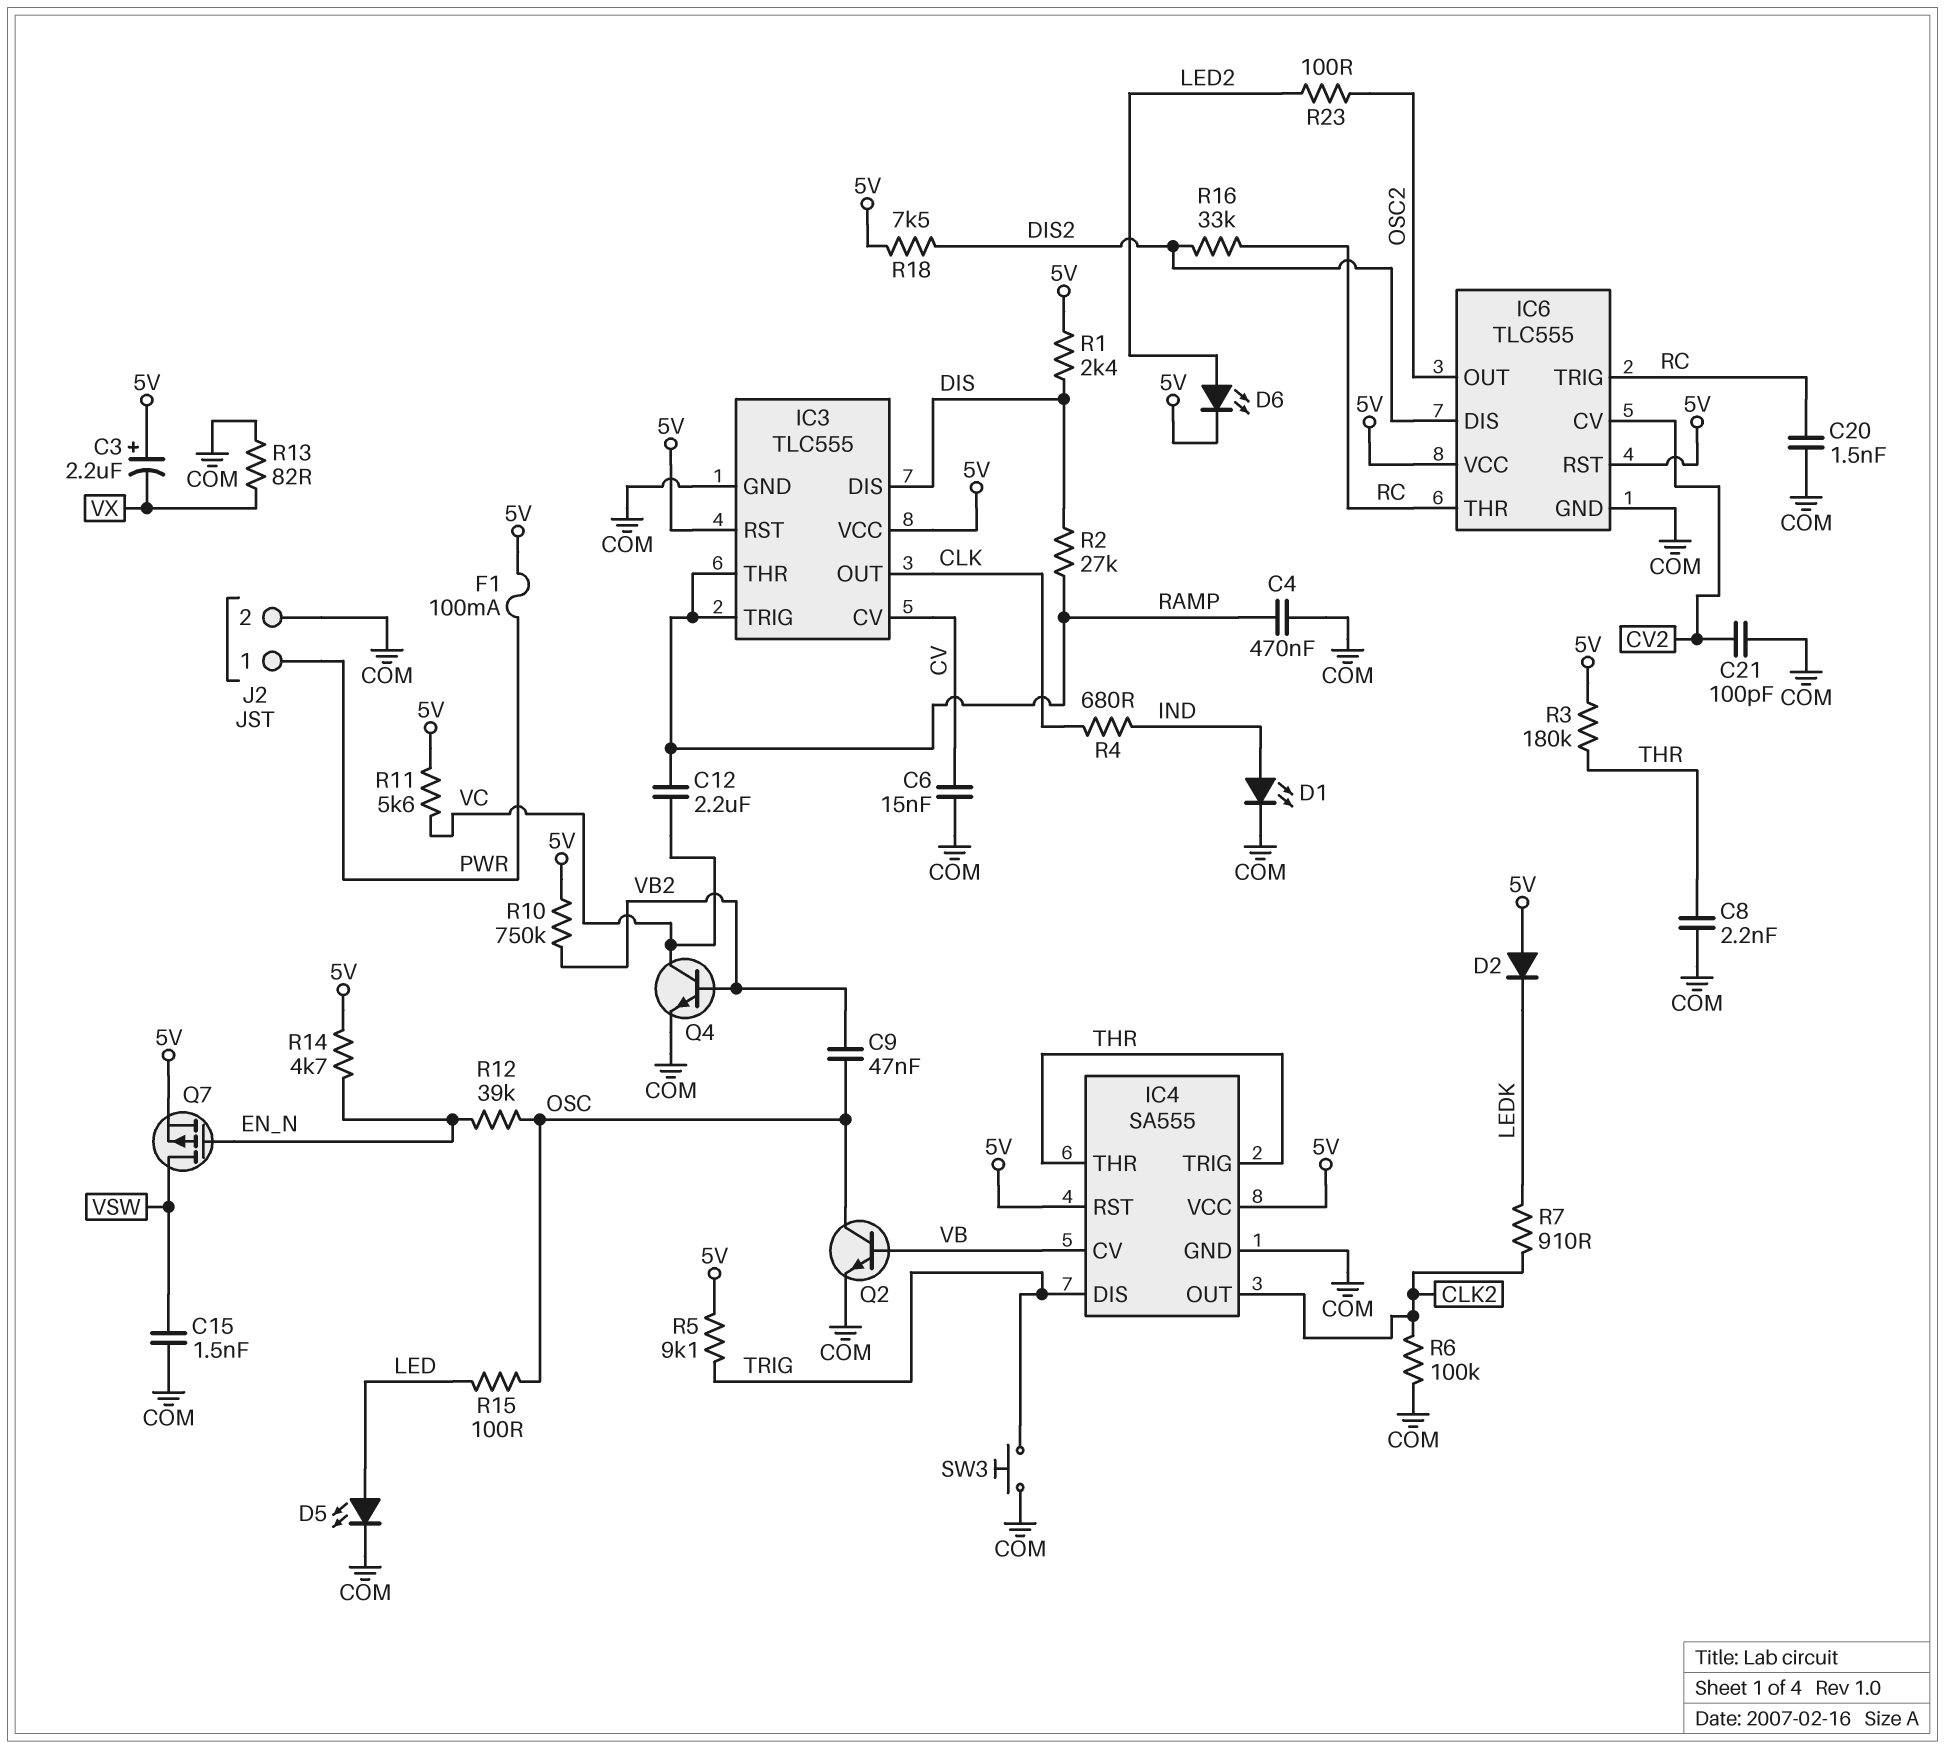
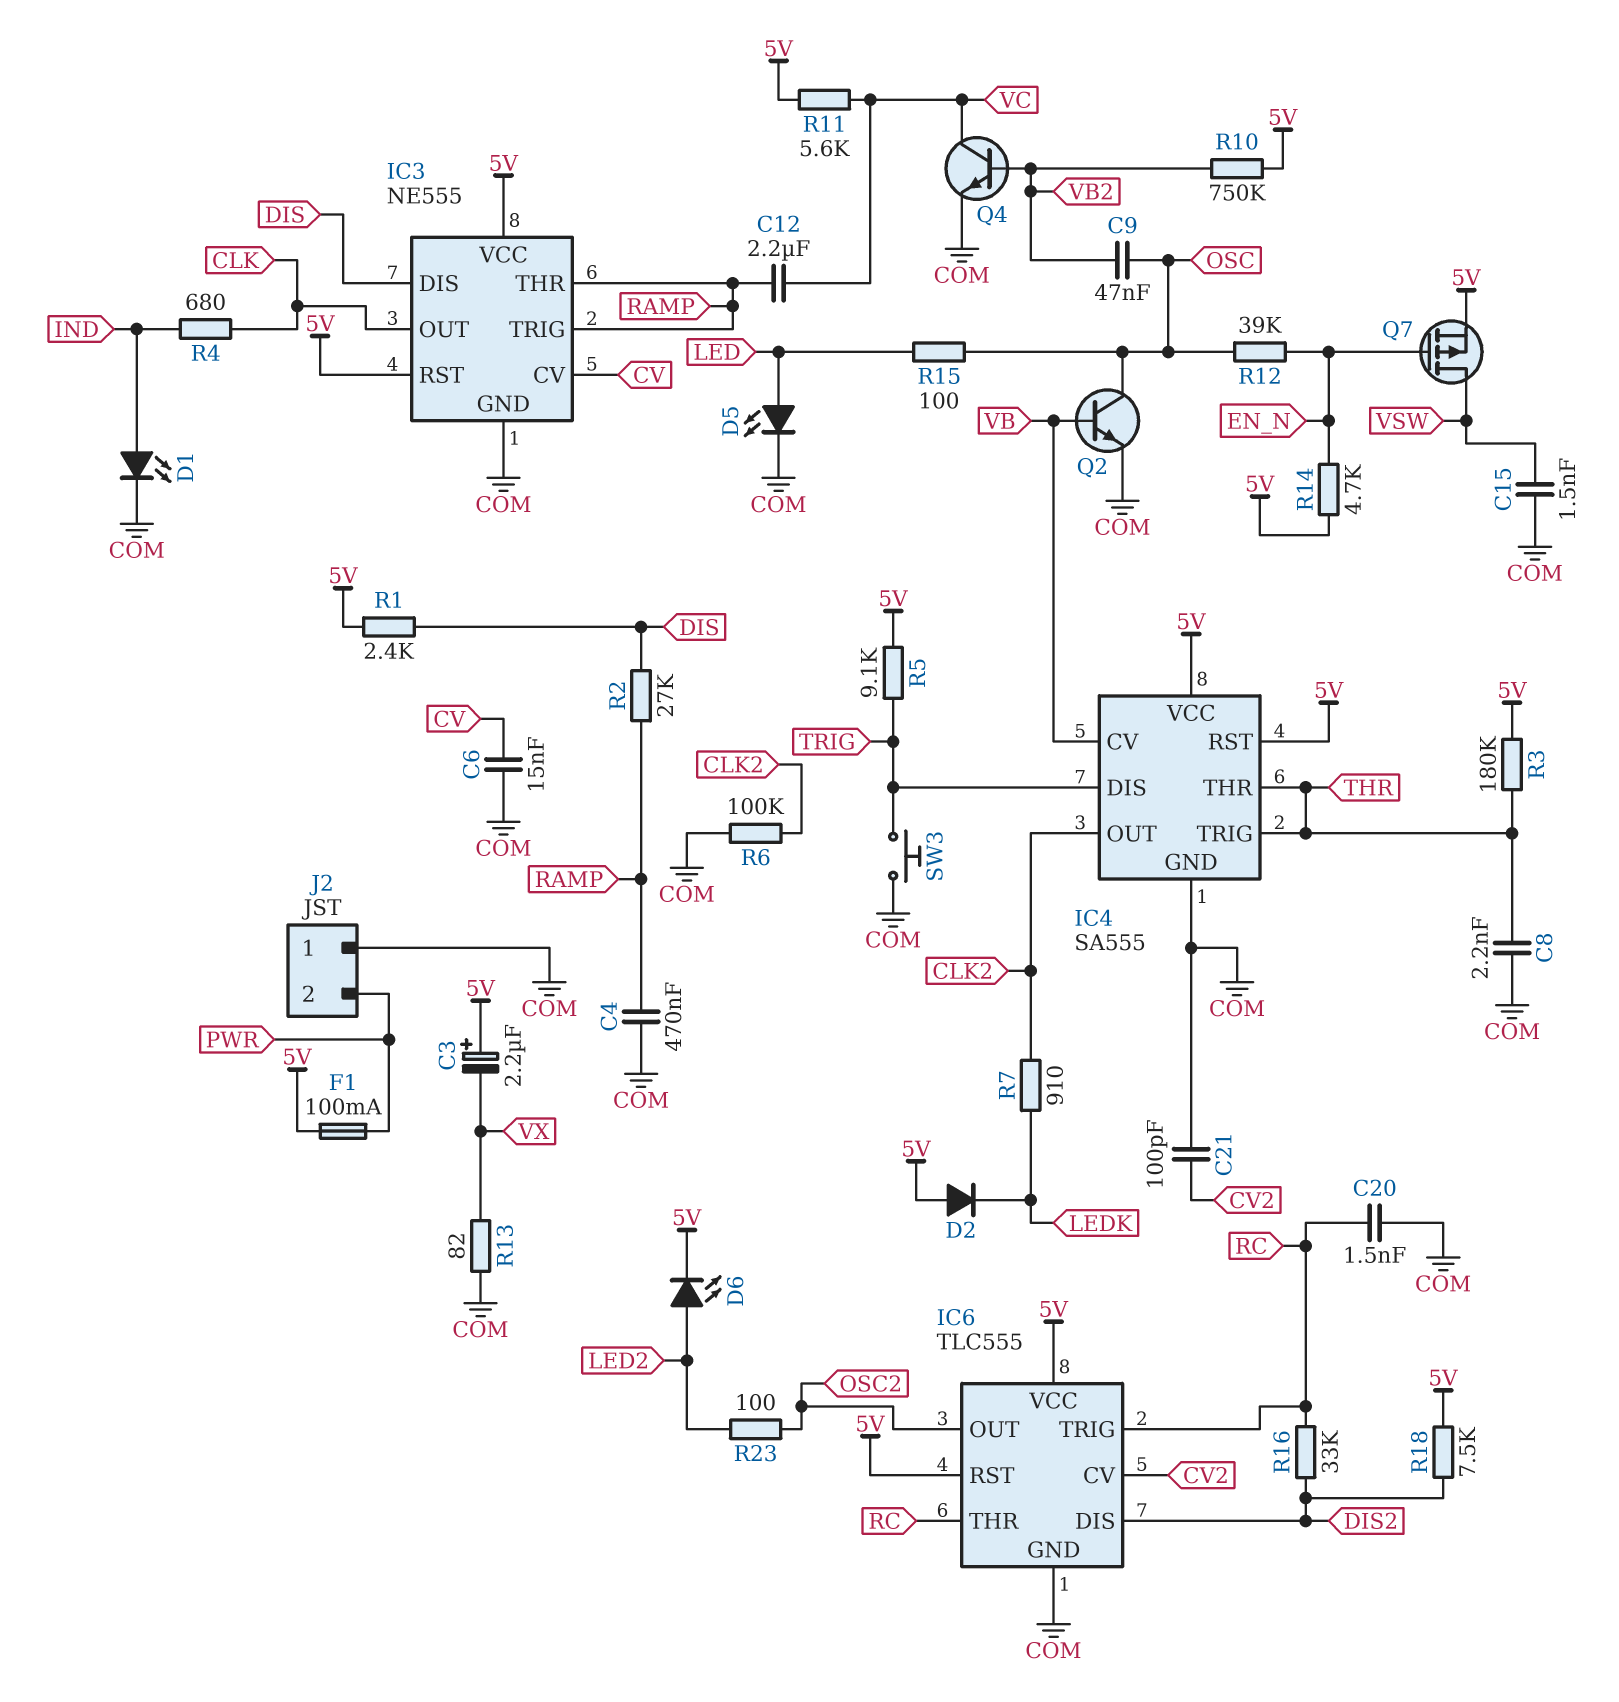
IC3: TLC555 -> NE555
J2 pin 1: PWR -> COM
J2 pin 2: COM -> PWR

